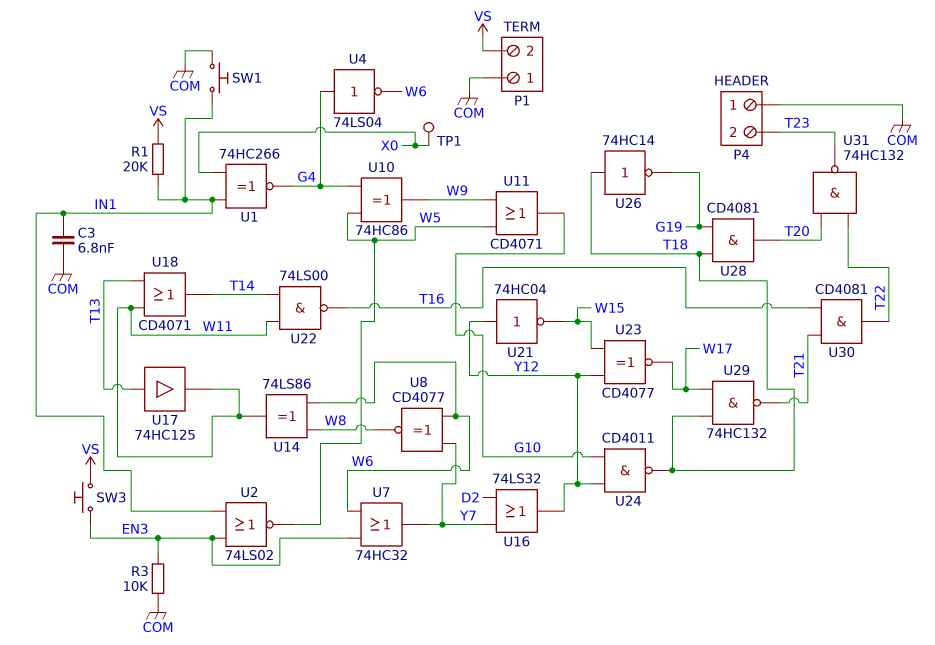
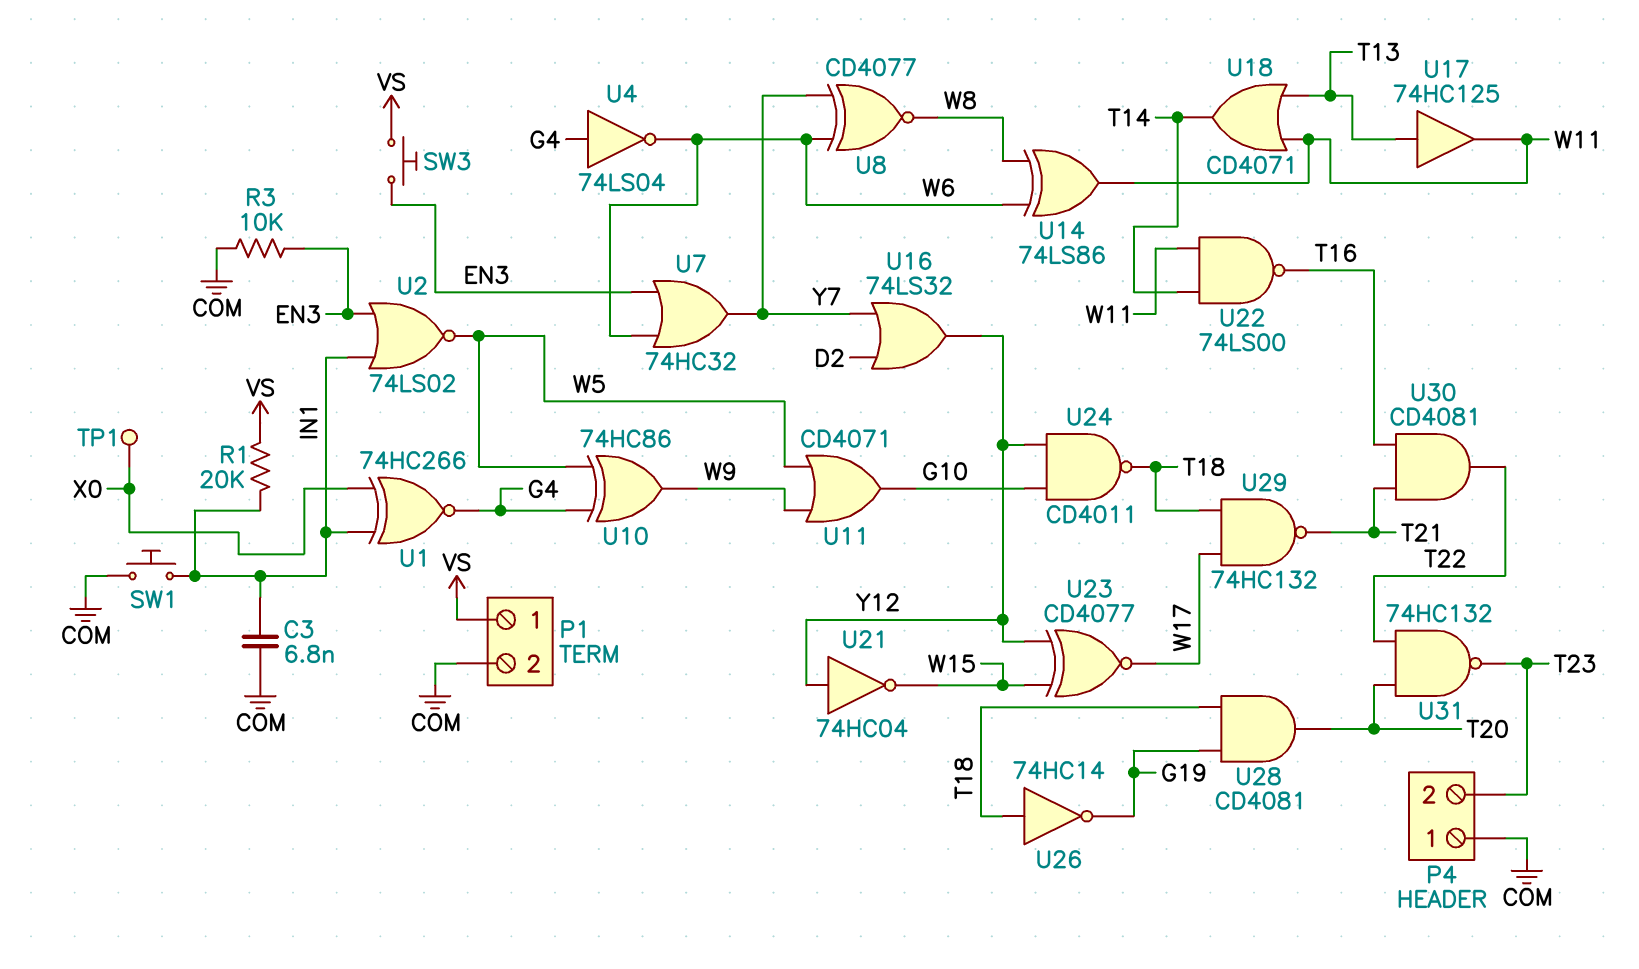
P1 pin 1: COM -> VS
P1 pin 2: VS -> COM

